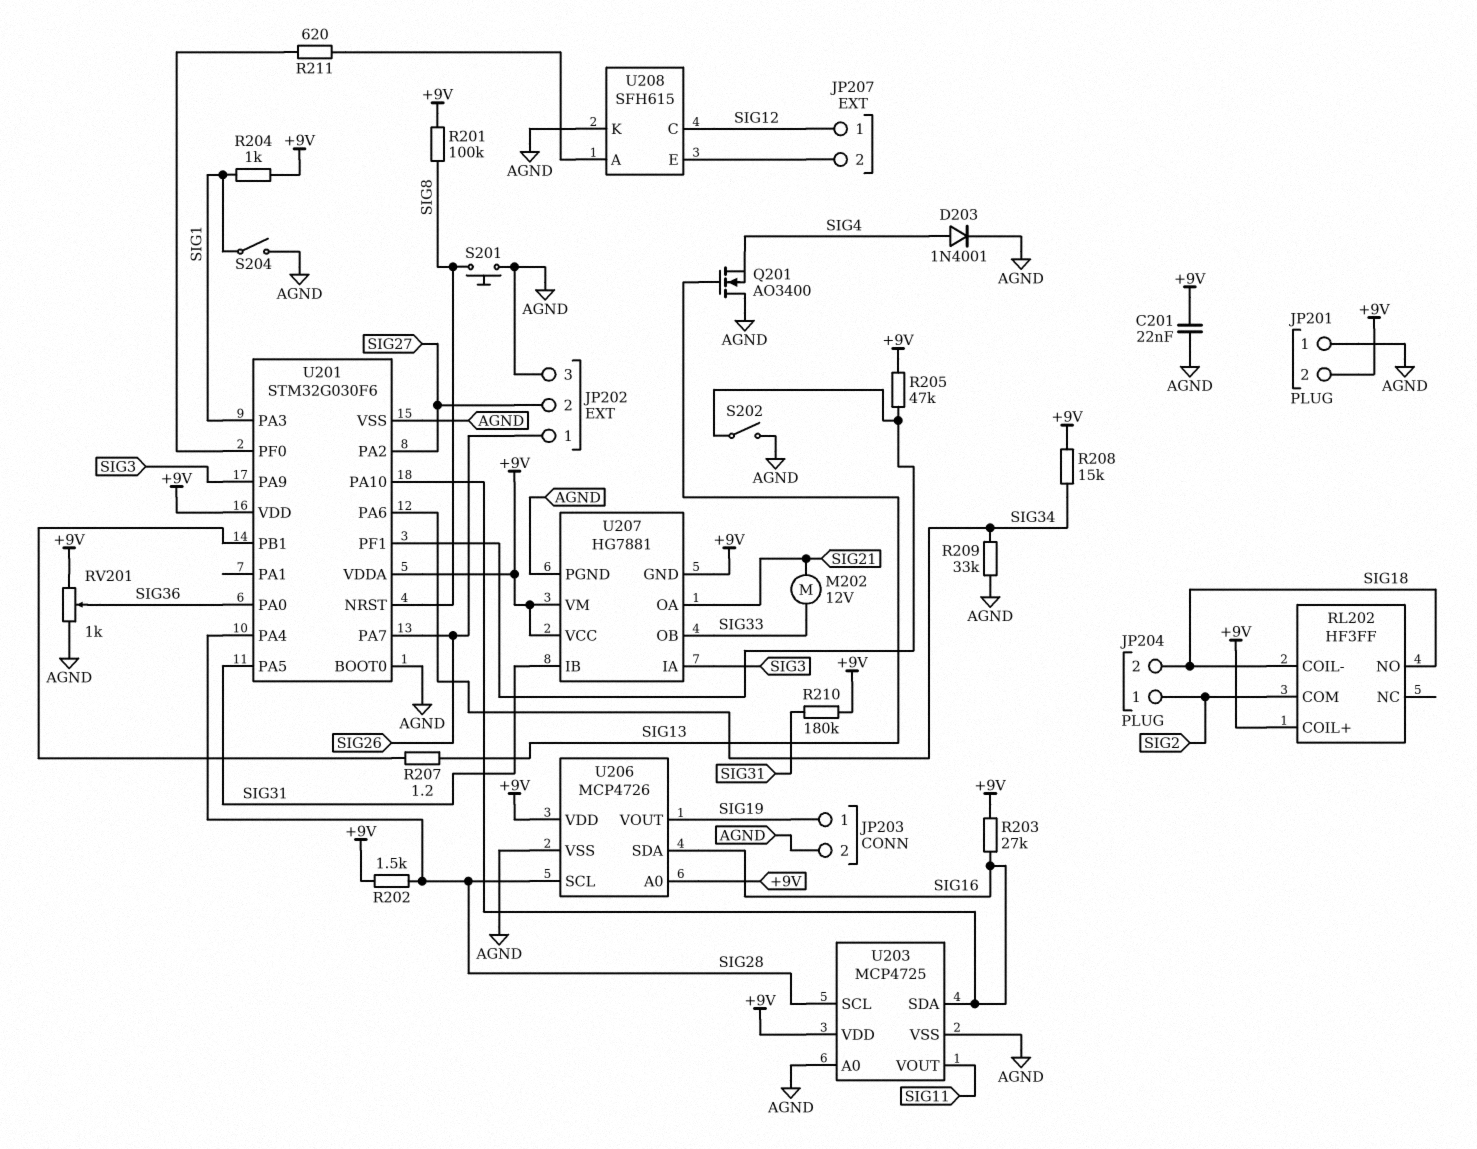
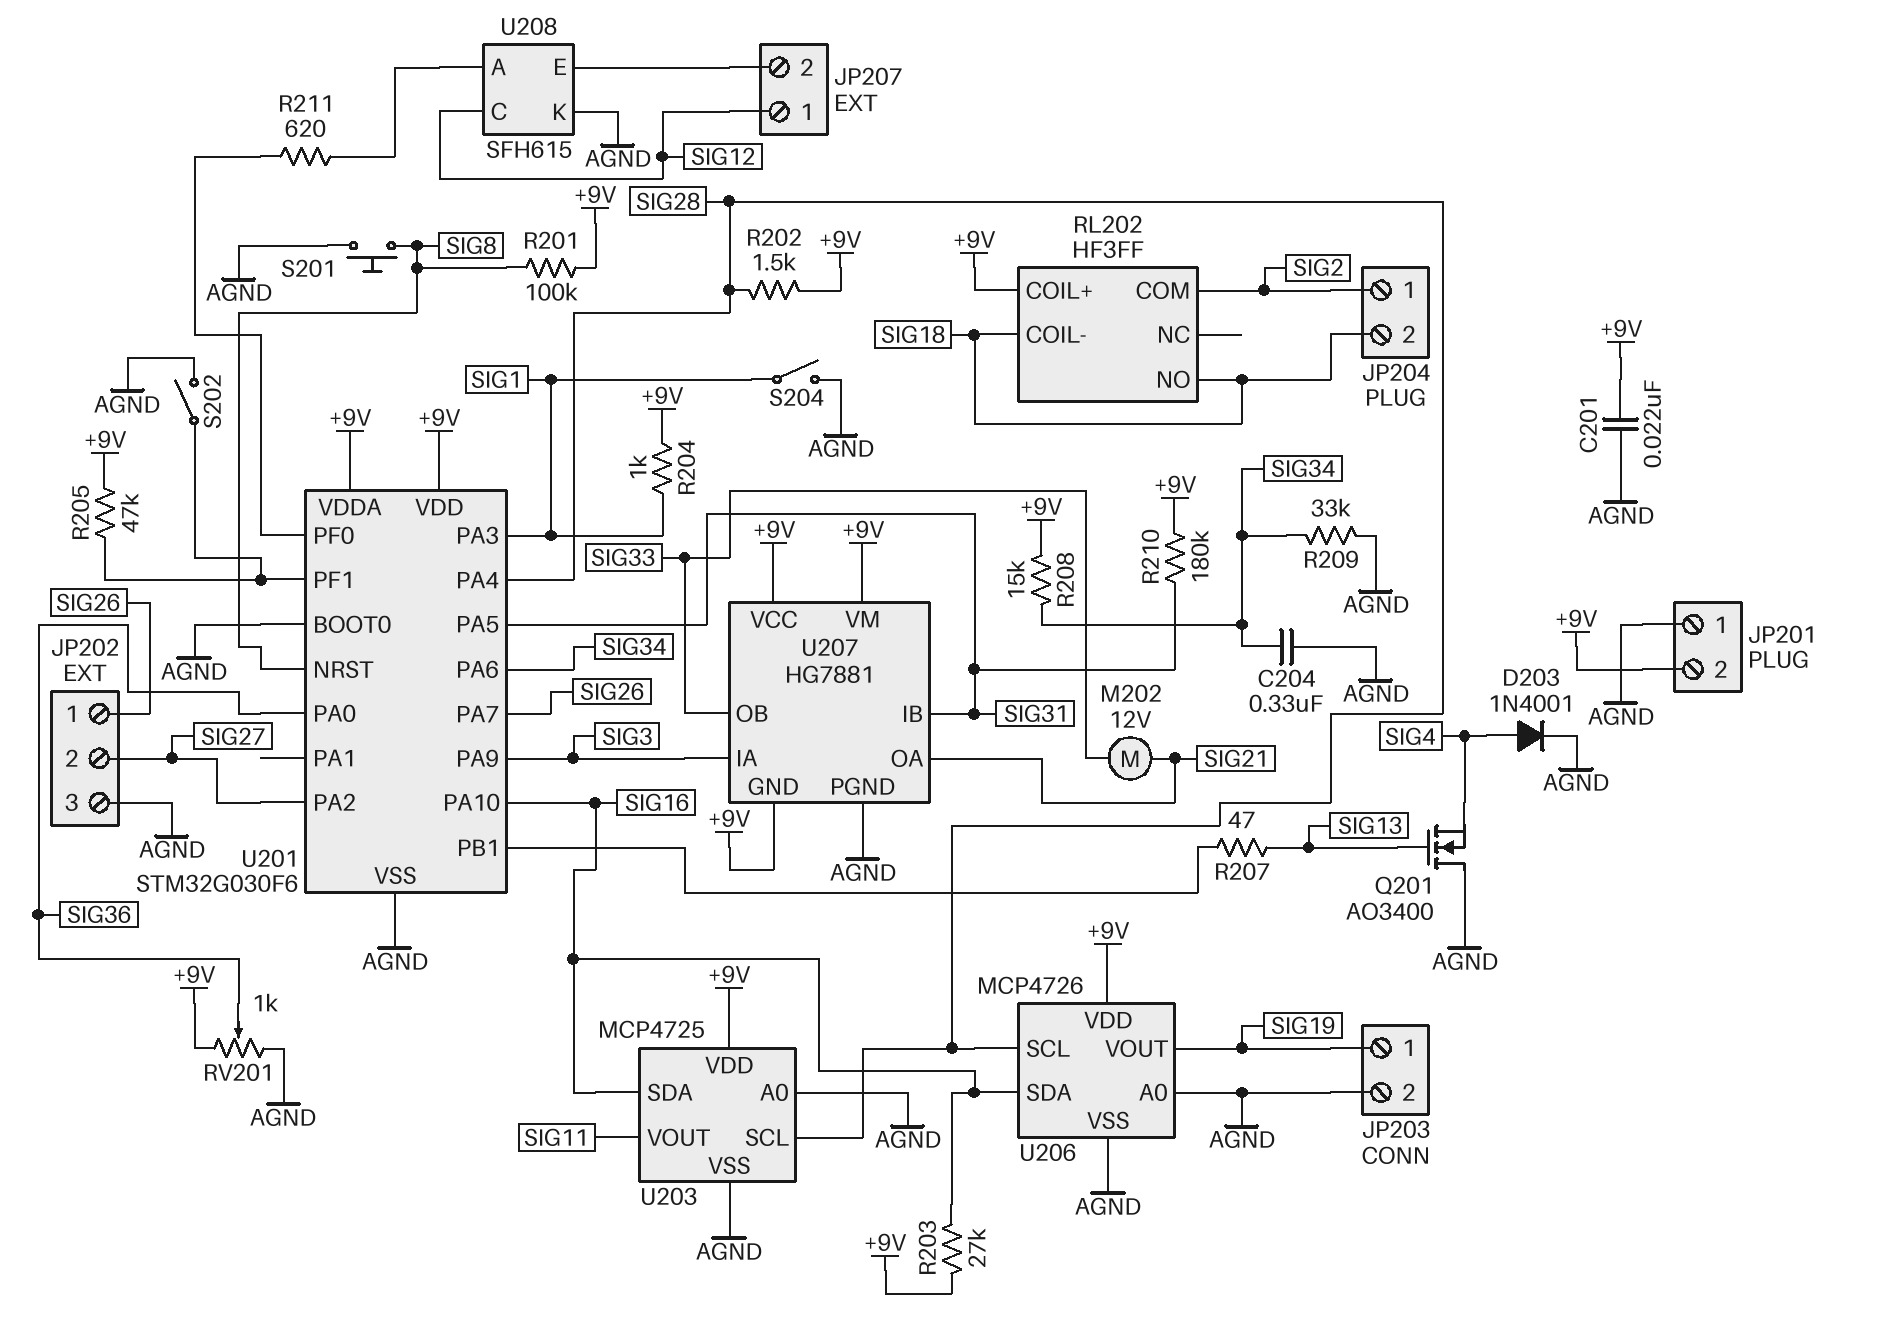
C204: none -> 330nF (AGND, SIG34)
R207: 1.2 (SIG13, U201/PB1) -> 47 (SIG13, U201/PB1)
U206 pin A0: +9V -> AGND

